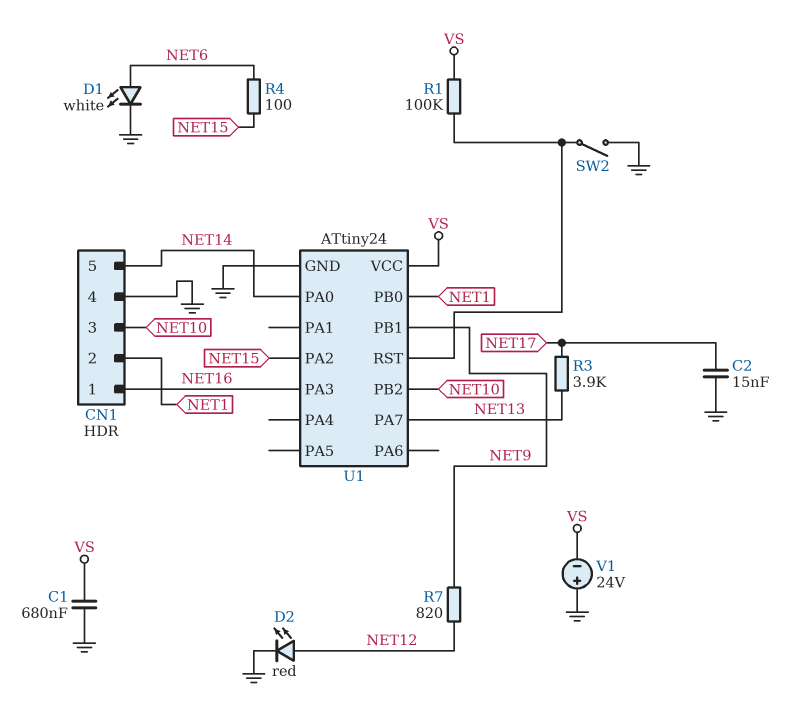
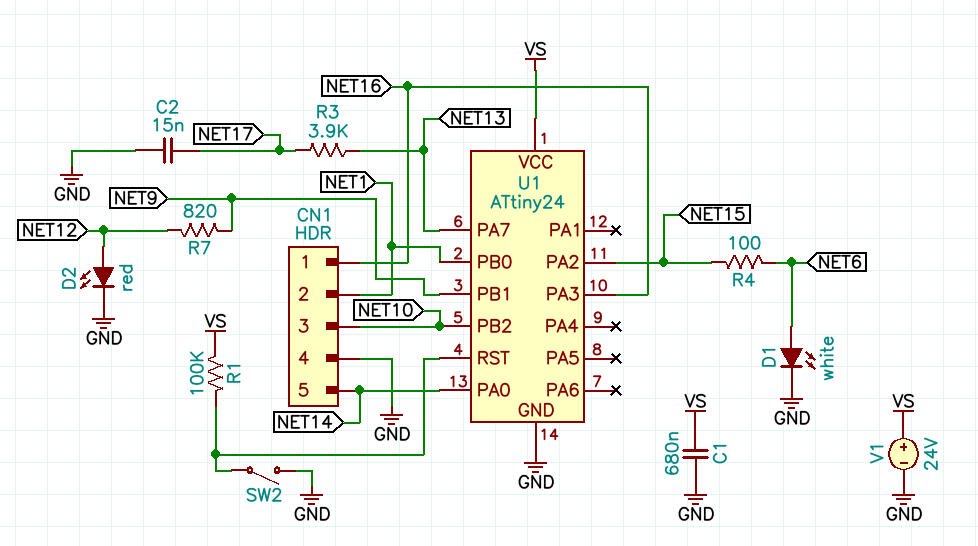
V1: 24V (plus GND, minus VS) -> 24V (plus VS, minus GND)

